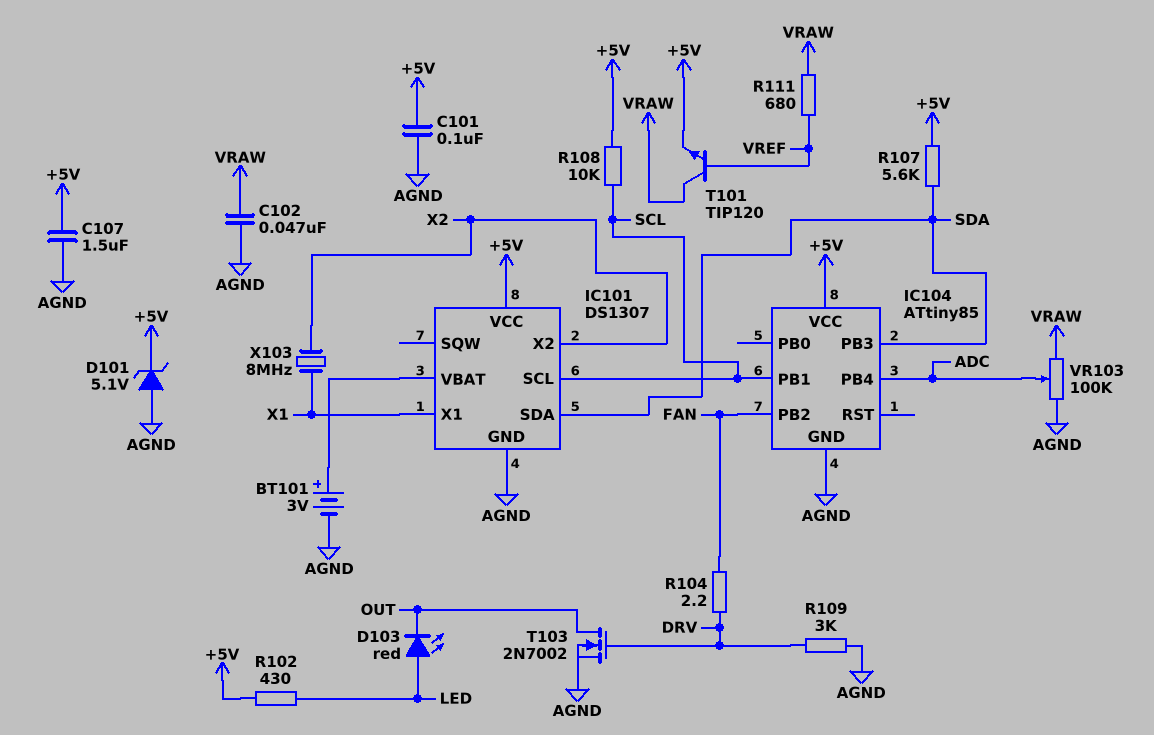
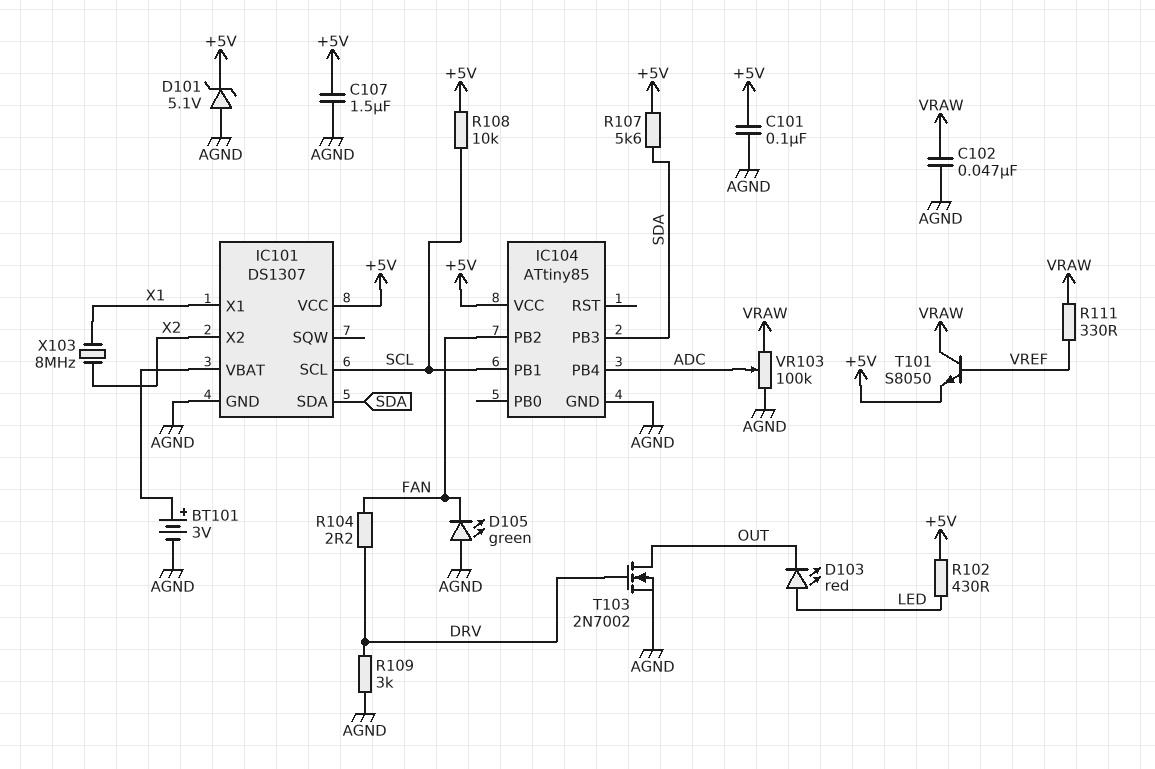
D105: none -> LED green (A AGND, K FAN)
R111: 680 (VRAW, VREF) -> 330 (VRAW, VREF)
T101: NPN TIP120 (B VREF, C VRAW, E +5V) -> NPN S8050 (B VREF, C VRAW, E +5V)

